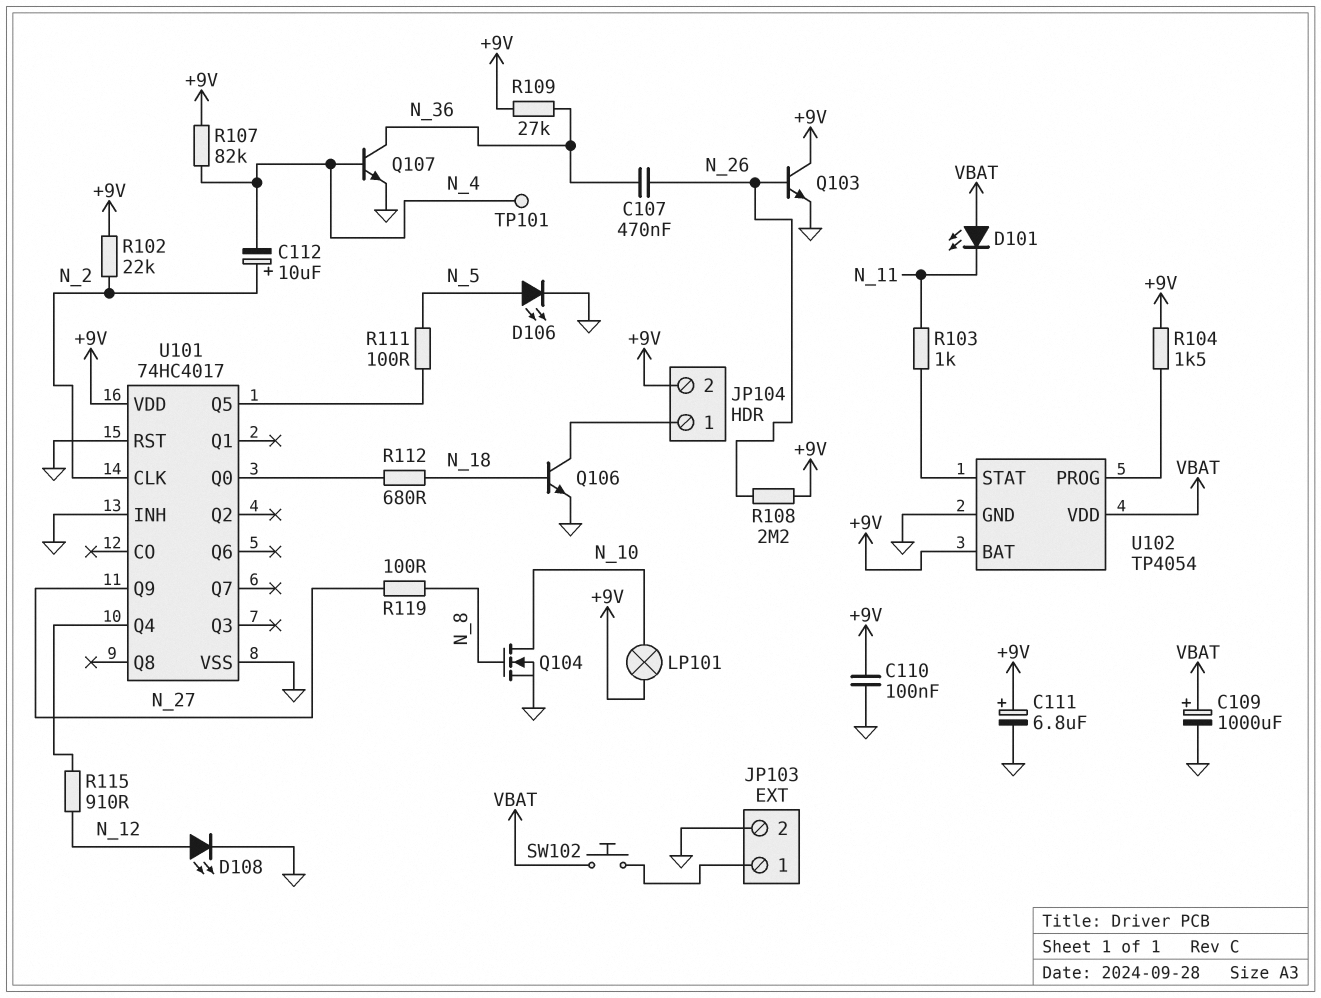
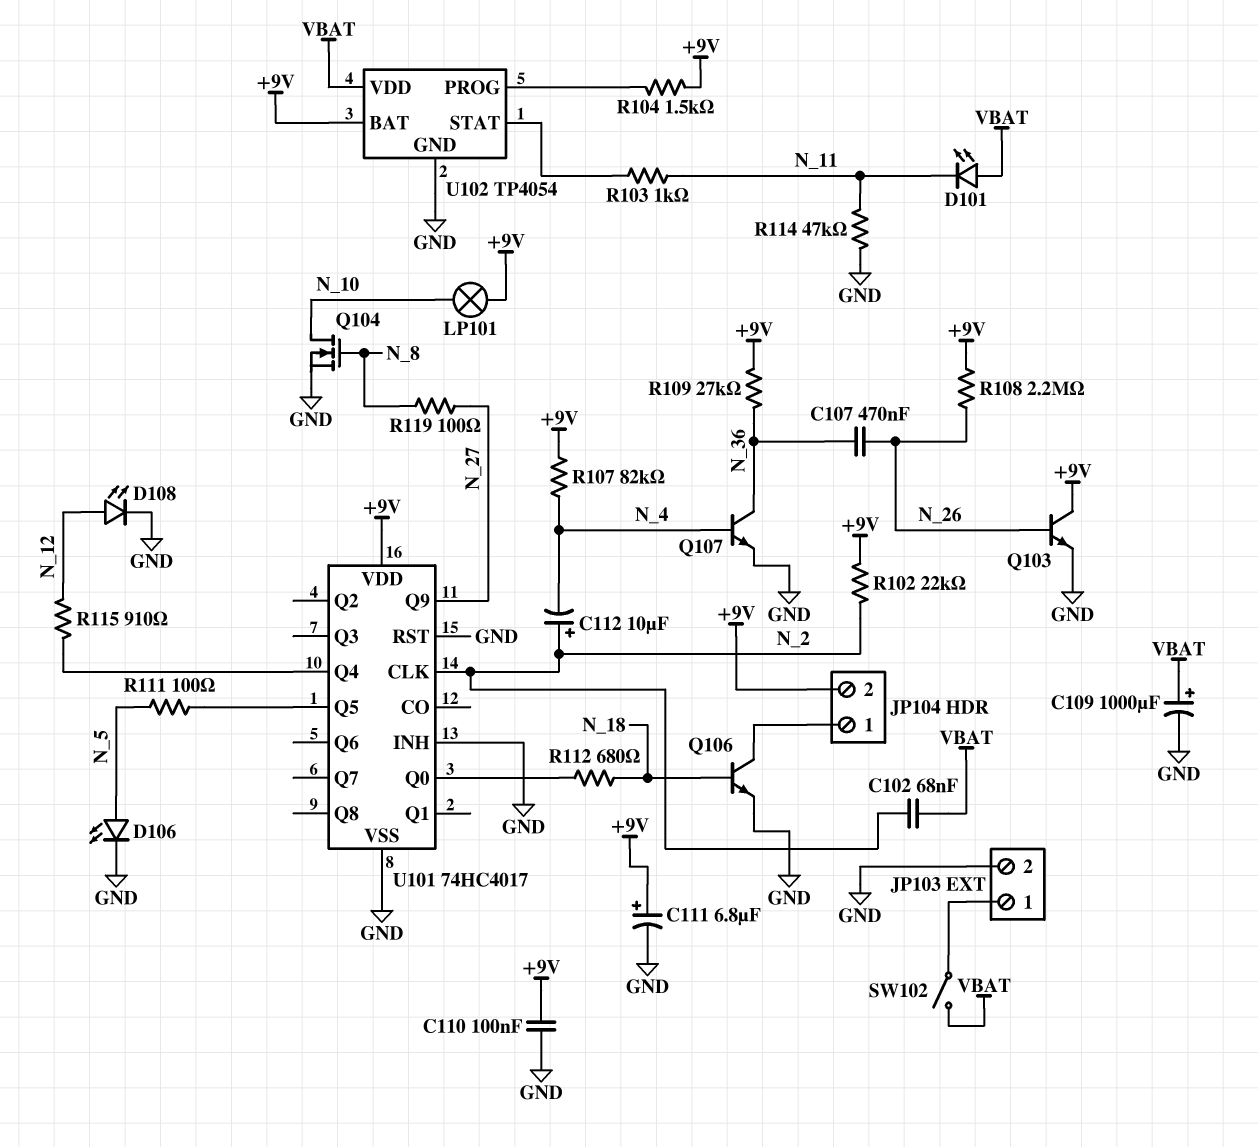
C102: none -> 68nF (N_2, VBAT)
R114: none -> 47k (GND, N_11)
SW102: button (JP103/1, VBAT) -> switch (JP103/1, VBAT)
TP101: test point (N_4) -> none

